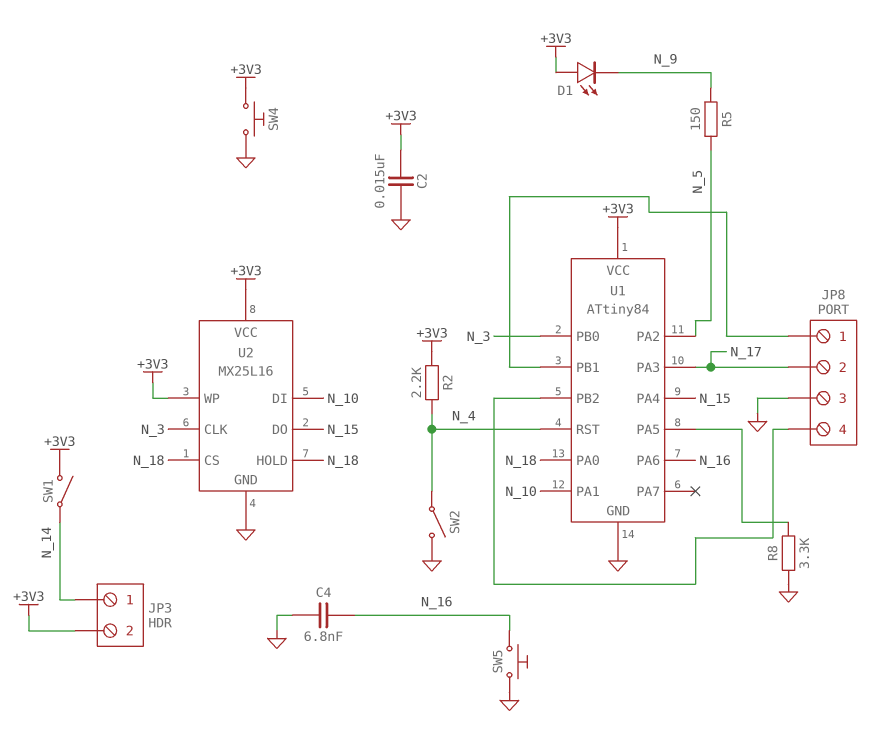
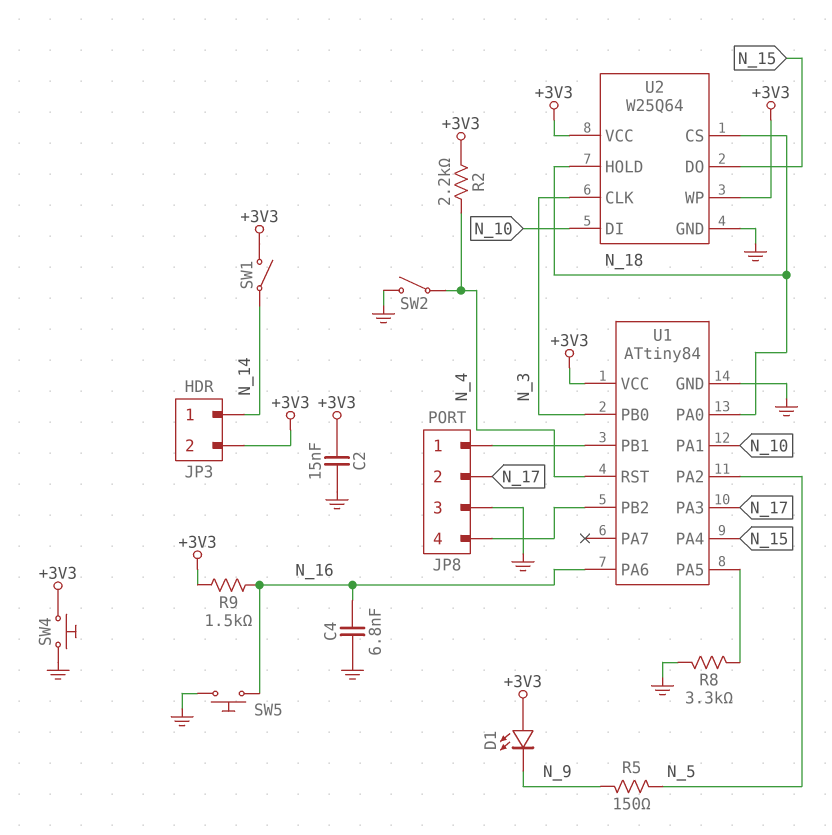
R9: none -> 1.5k (+3V3, N_16)
U2: MX25L16 -> W25Q64

